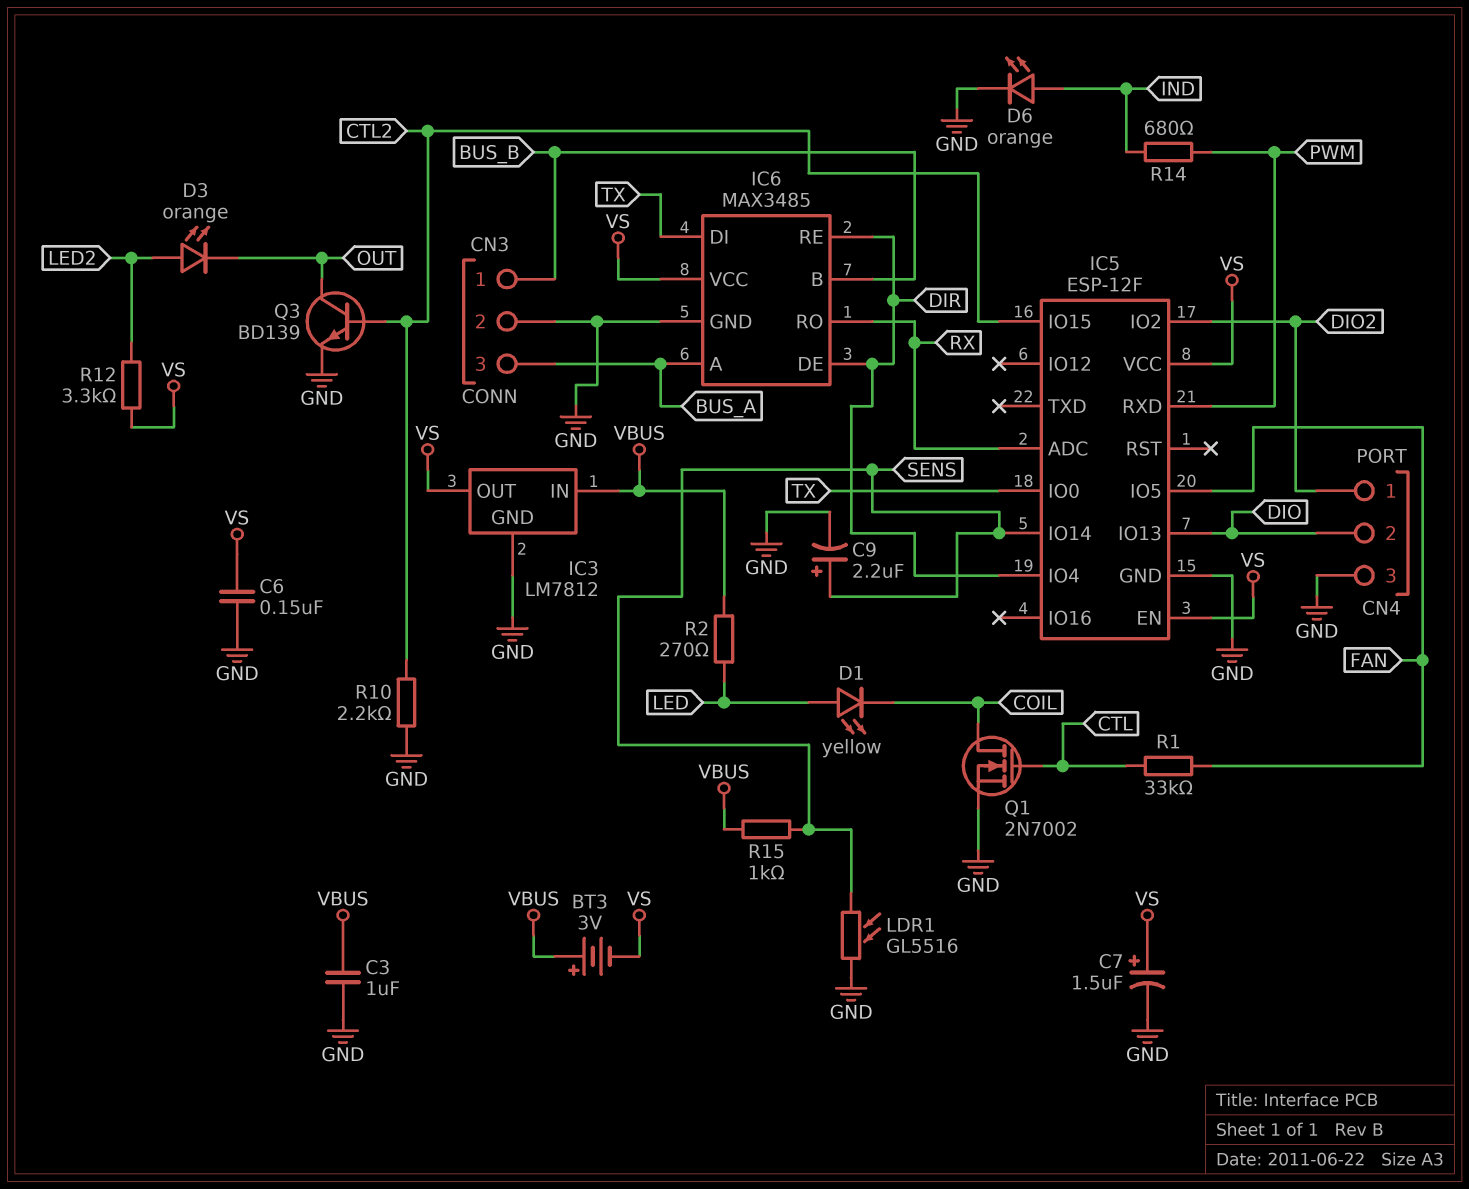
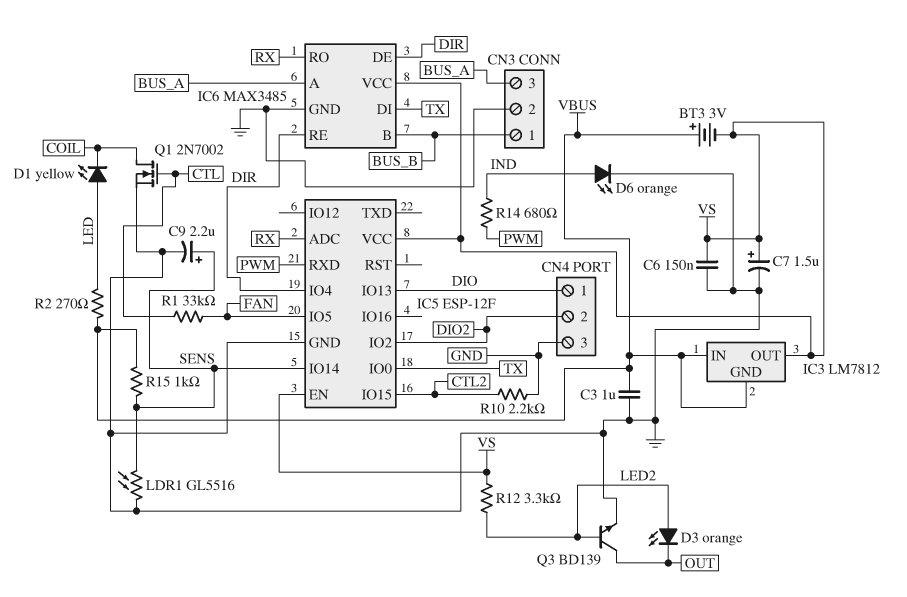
CN4 pin 1: DIO2 -> DIO
CN4 pin 2: DIO -> DIO2
IC3 pin GND: GND -> VBUS
Q3: NPN BD139 (B CTL2, C OUT, E GND) -> NPN BD139 (B LED2, C OUT, E GND)

